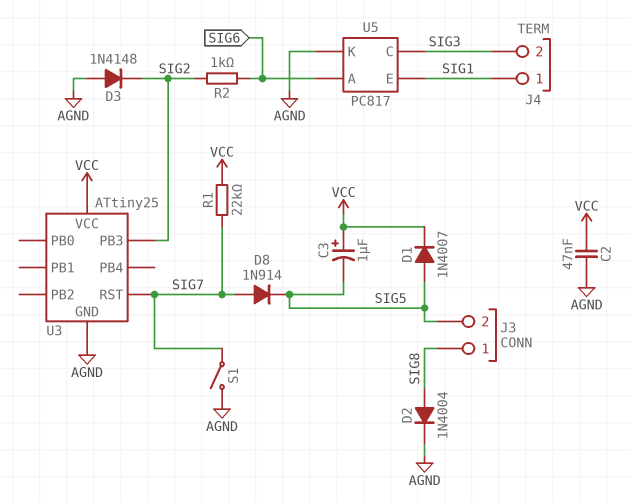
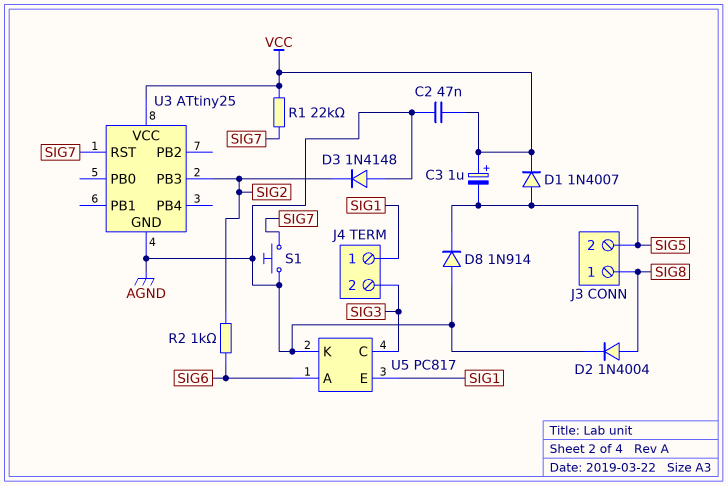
D8: diode 1N914 (A SIG7, K SIG5) -> diode 1N914 (A AGND, K SIG5)
S1: switch (AGND, SIG7) -> button (AGND, SIG7)

